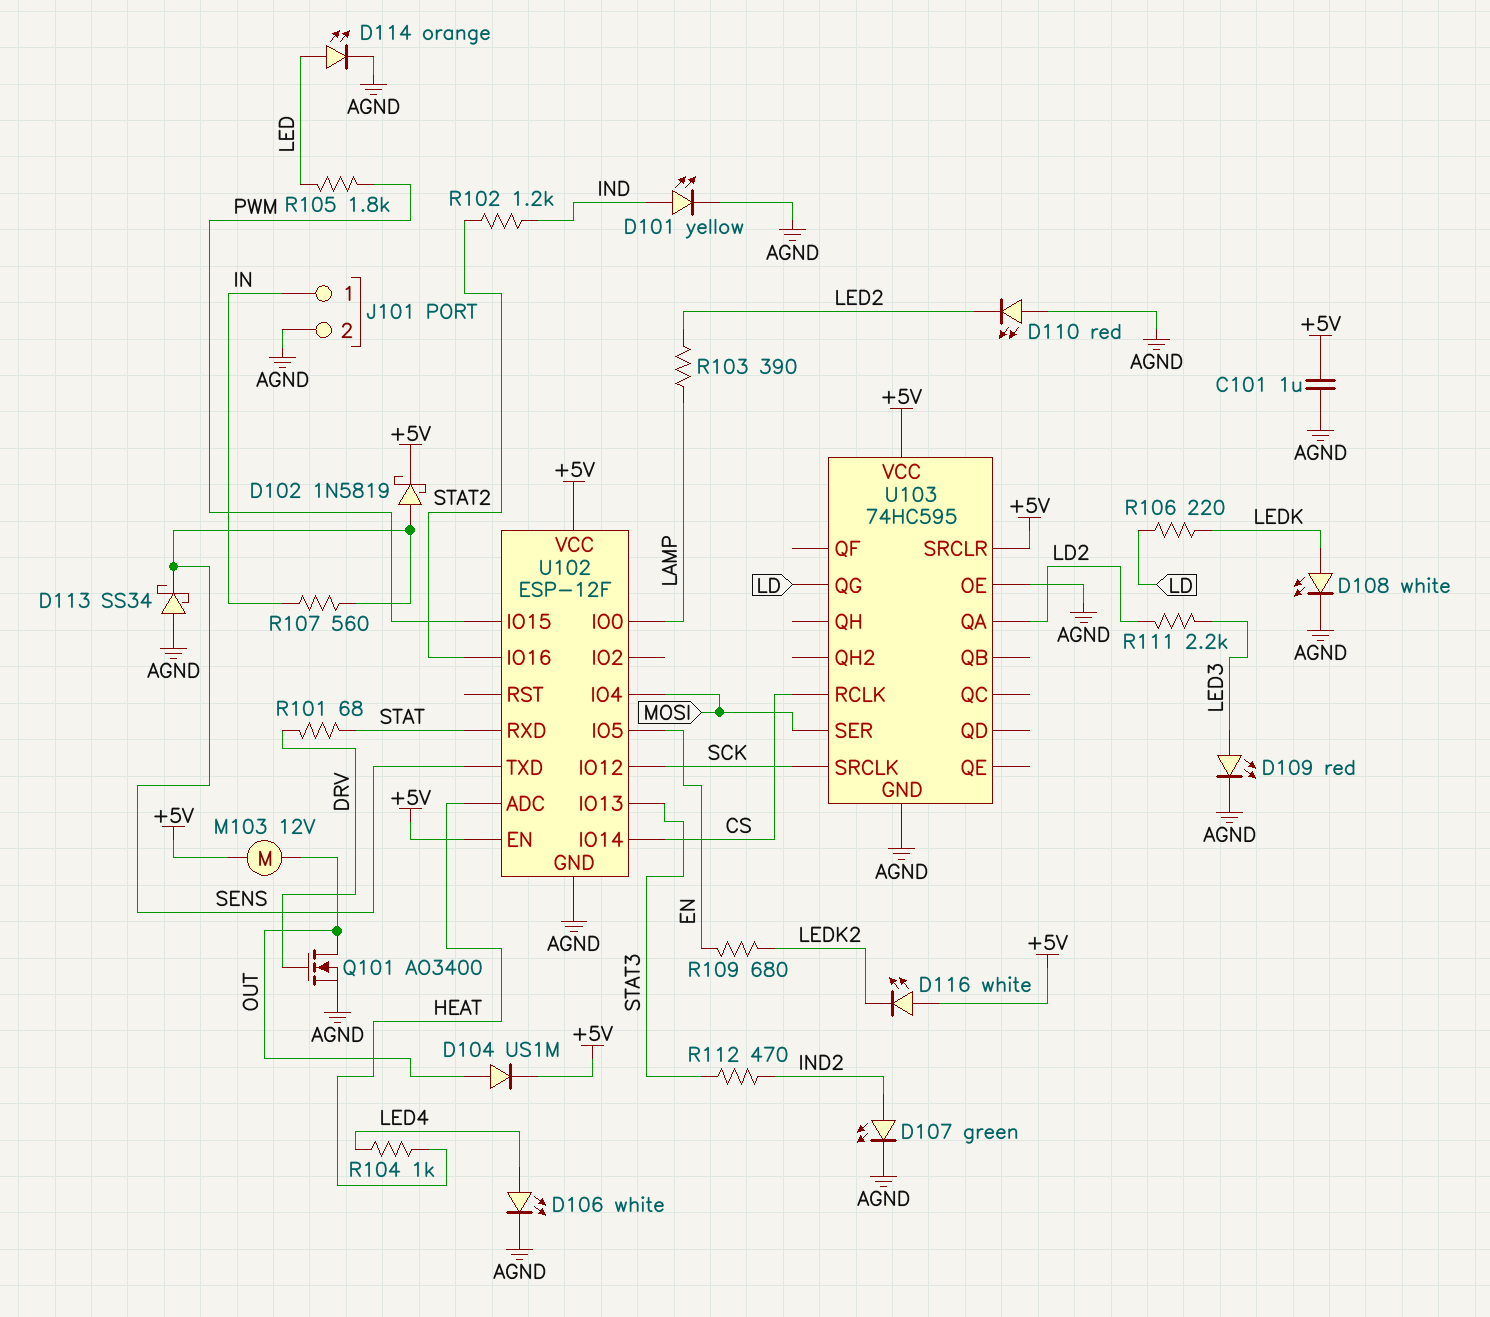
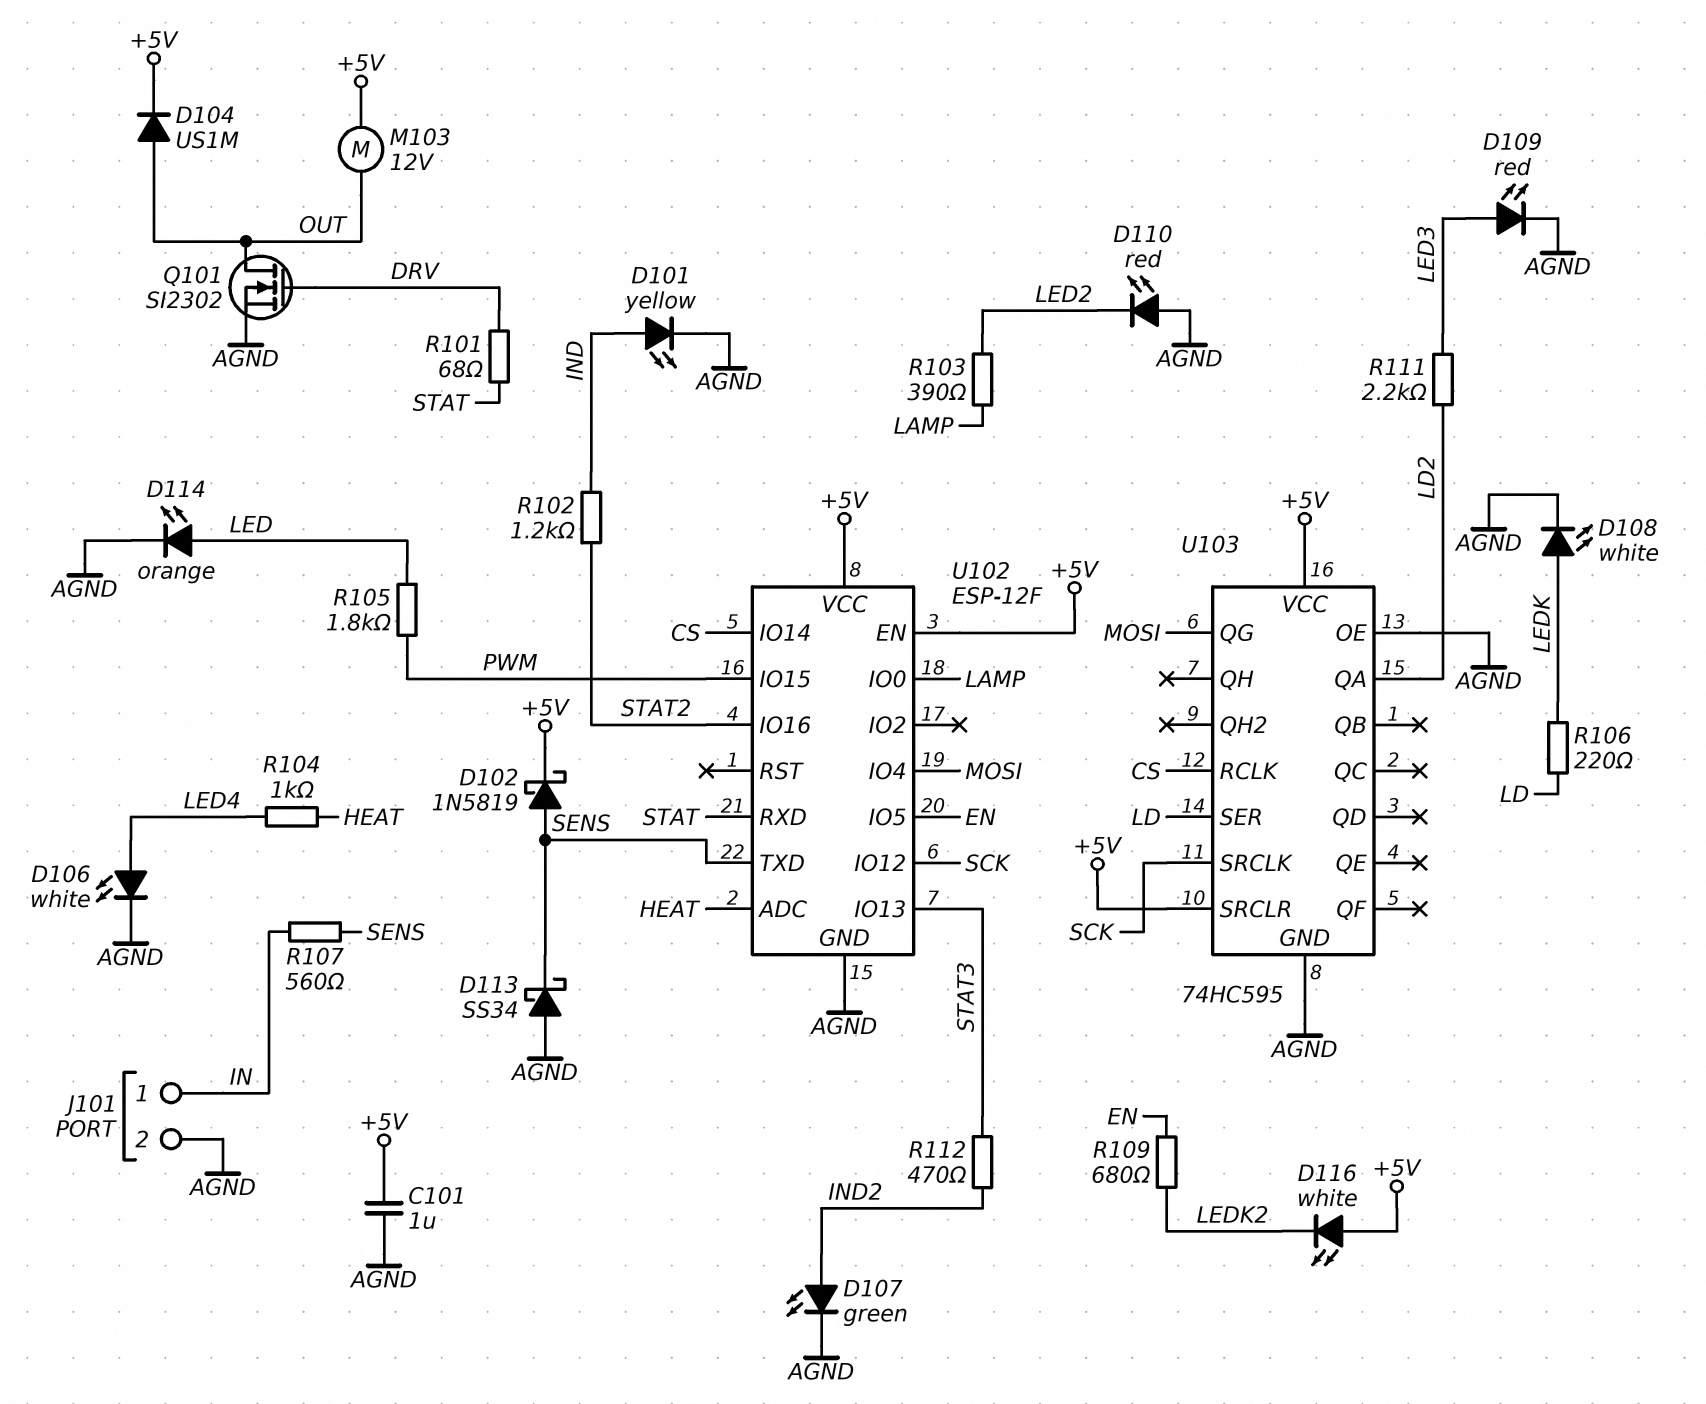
Q101: NMOS AO3400 (G DRV, D OUT, S AGND) -> NMOS SI2302 (G DRV, D OUT, S AGND)
U103 pin QG: LD -> MOSI
U103 pin SER: MOSI -> LD

